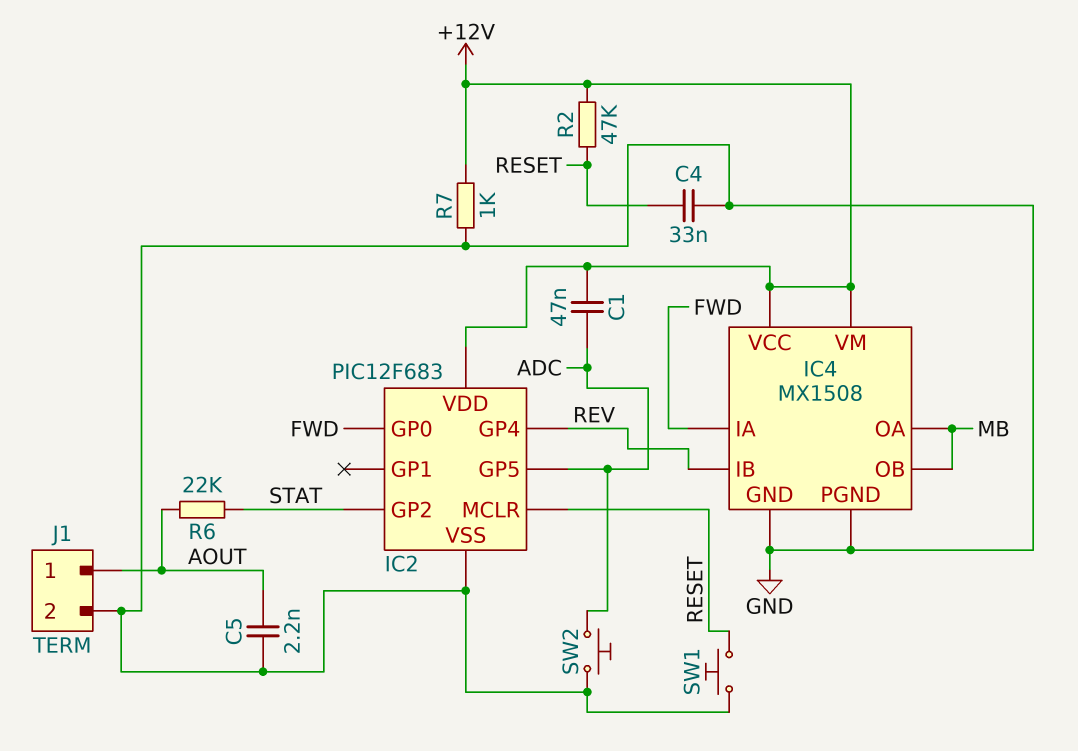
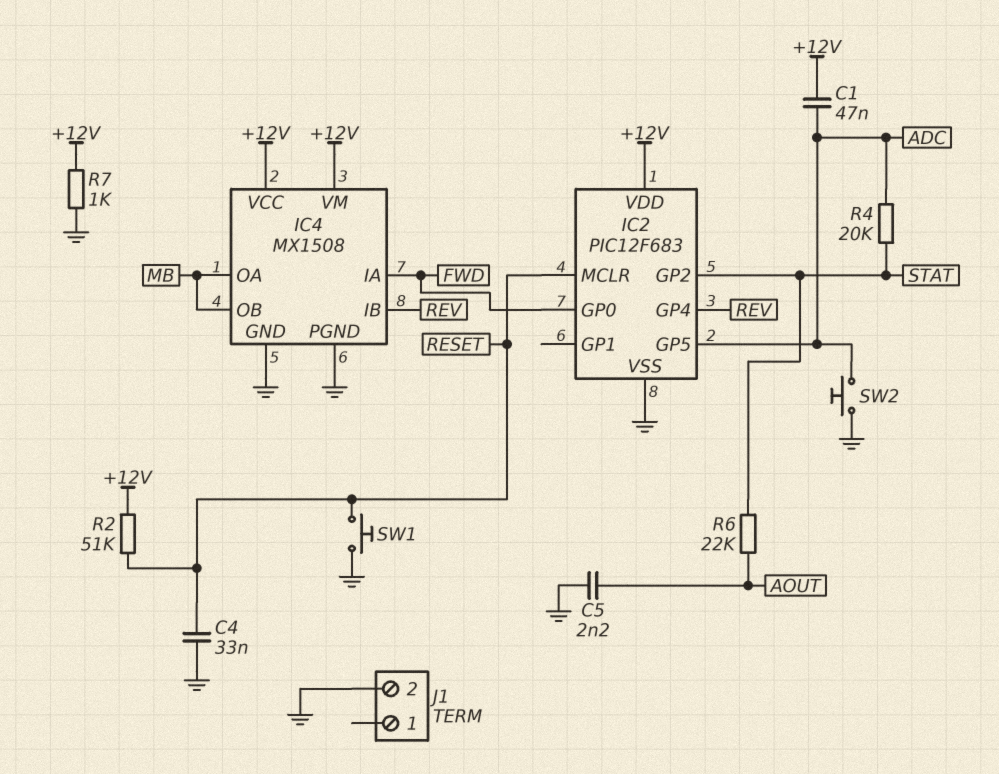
J1 pin 1: AOUT -> none
R2: 47k (+12V, RESET) -> 51k (+12V, RESET)
R4: none -> 20k (ADC, STAT)

